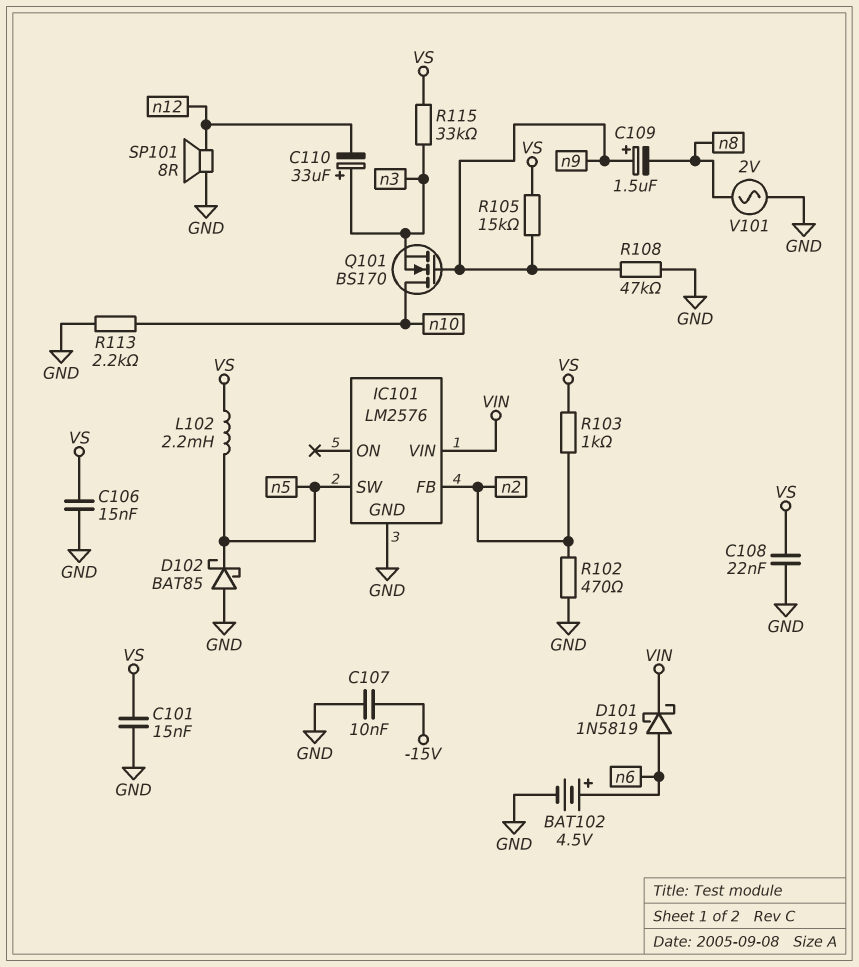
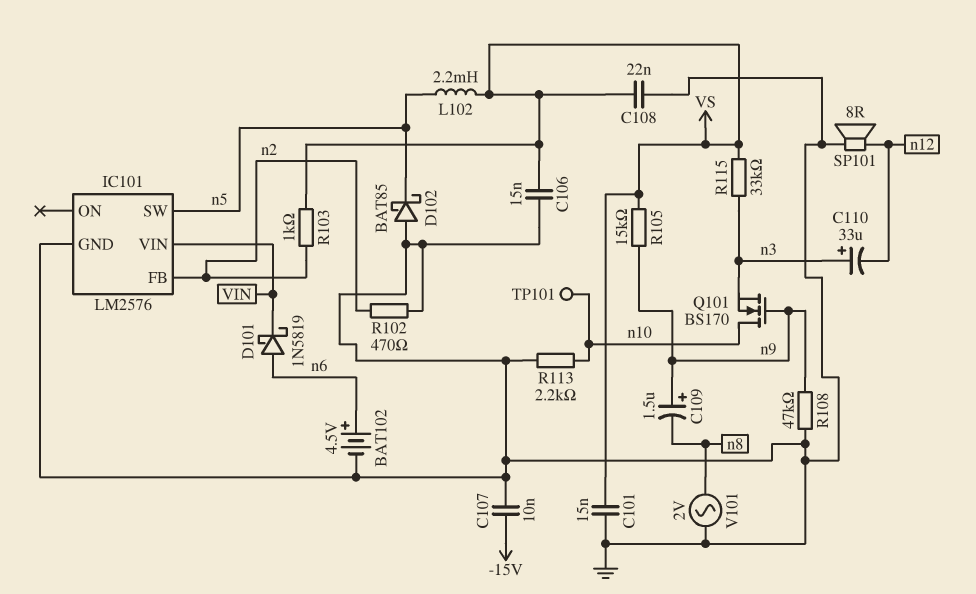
TP101: none -> test point (n10)

